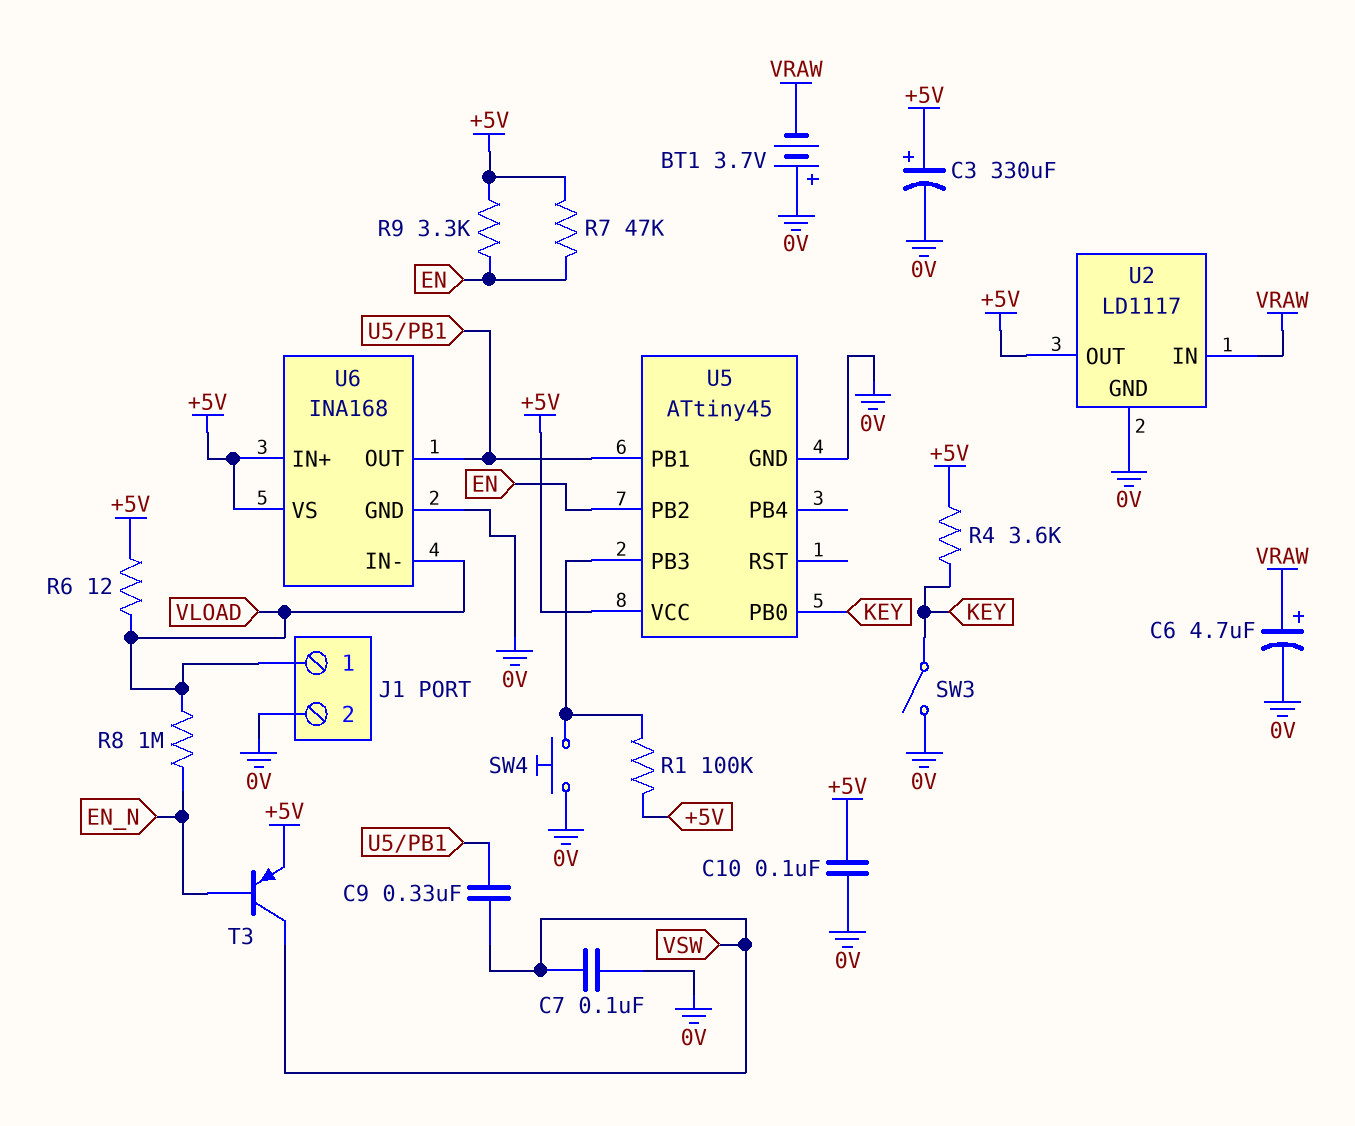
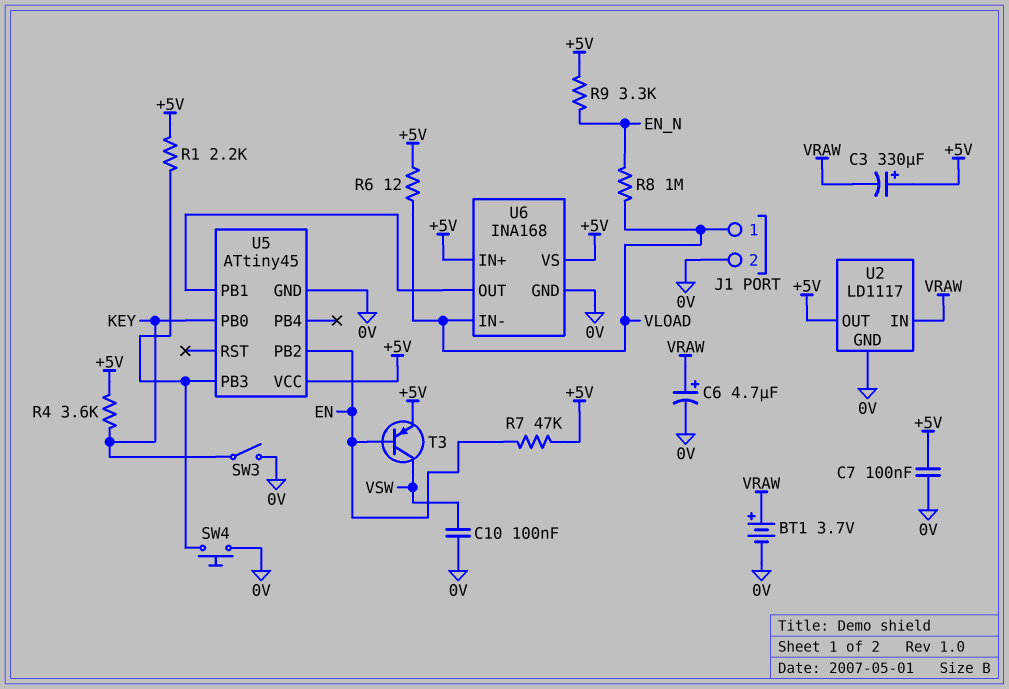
BT1: 3.7V (plus 0V, minus VRAW) -> 3.7V (plus VRAW, minus 0V)
C3: 330uF (plus +5V, minus 0V) -> 330uF (plus +5V, minus VRAW)
C7: 100nF (0V, VSW) -> 100nF (+5V, 0V)
C9: 330nF (U5/PB1, VSW) -> none
C10: 100nF (+5V, 0V) -> 100nF (0V, VSW)
R1: 100k (+5V, U5/PB3) -> 2.2k (+5V, U5/PB3)
R9: 3.3k (+5V, EN) -> 3.3k (+5V, EN_N)
T3: PNP (B EN_N, C VSW, E +5V) -> PNP (B EN, C VSW, E +5V)

